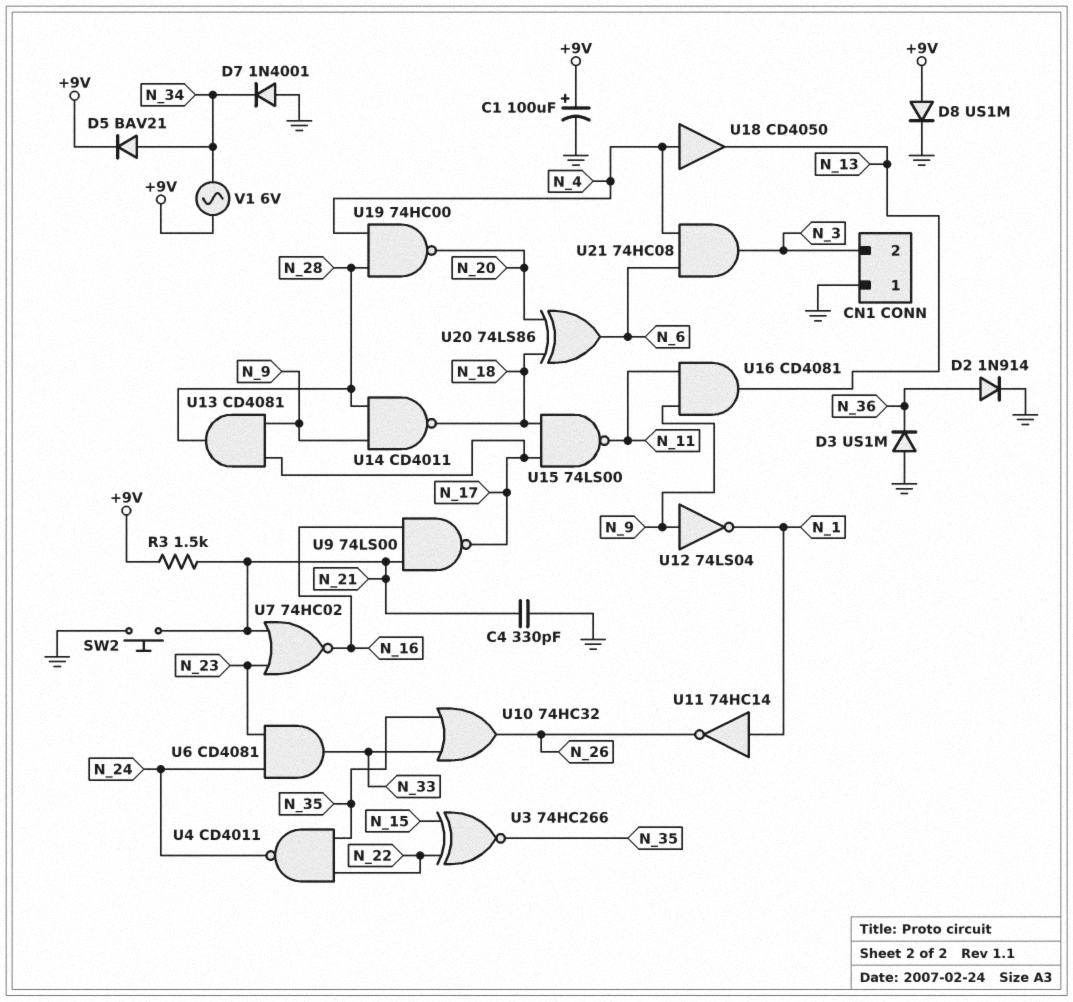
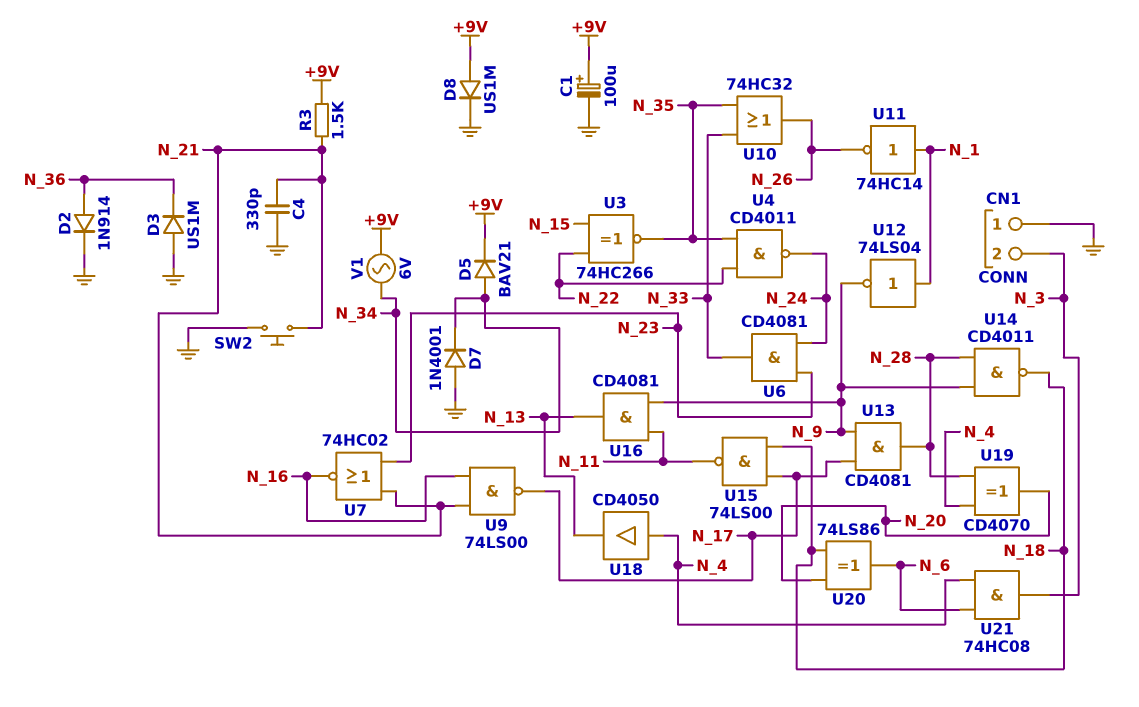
U12: NOT 74LS04 (in N_9, out N_1) -> NOT 74LS04 (in N_1, out N_9)
U19: NAND 74HC00 (in N_4, in N_28, out N_20) -> XOR CD4070 (in N_4, in N_28, out N_20)

